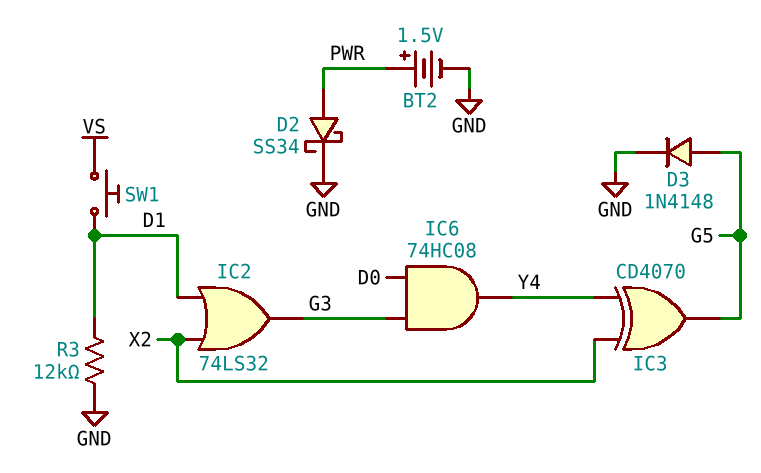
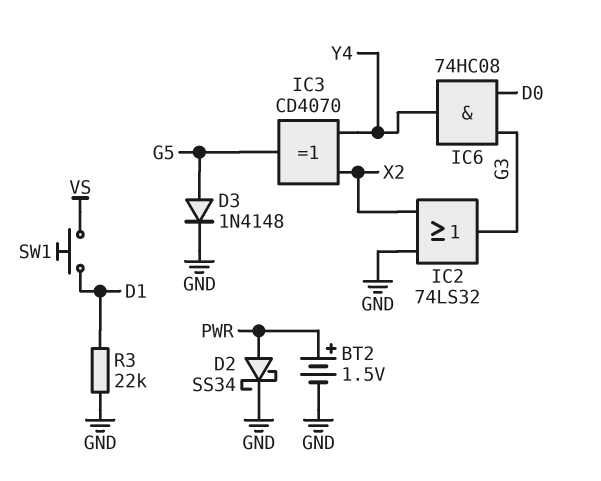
IC2: OR 74LS32 (in D1, in X2, out G3) -> OR 74LS32 (in GND, in X2, out G3)
R3: 12k (D1, GND) -> 22k (D1, GND)

